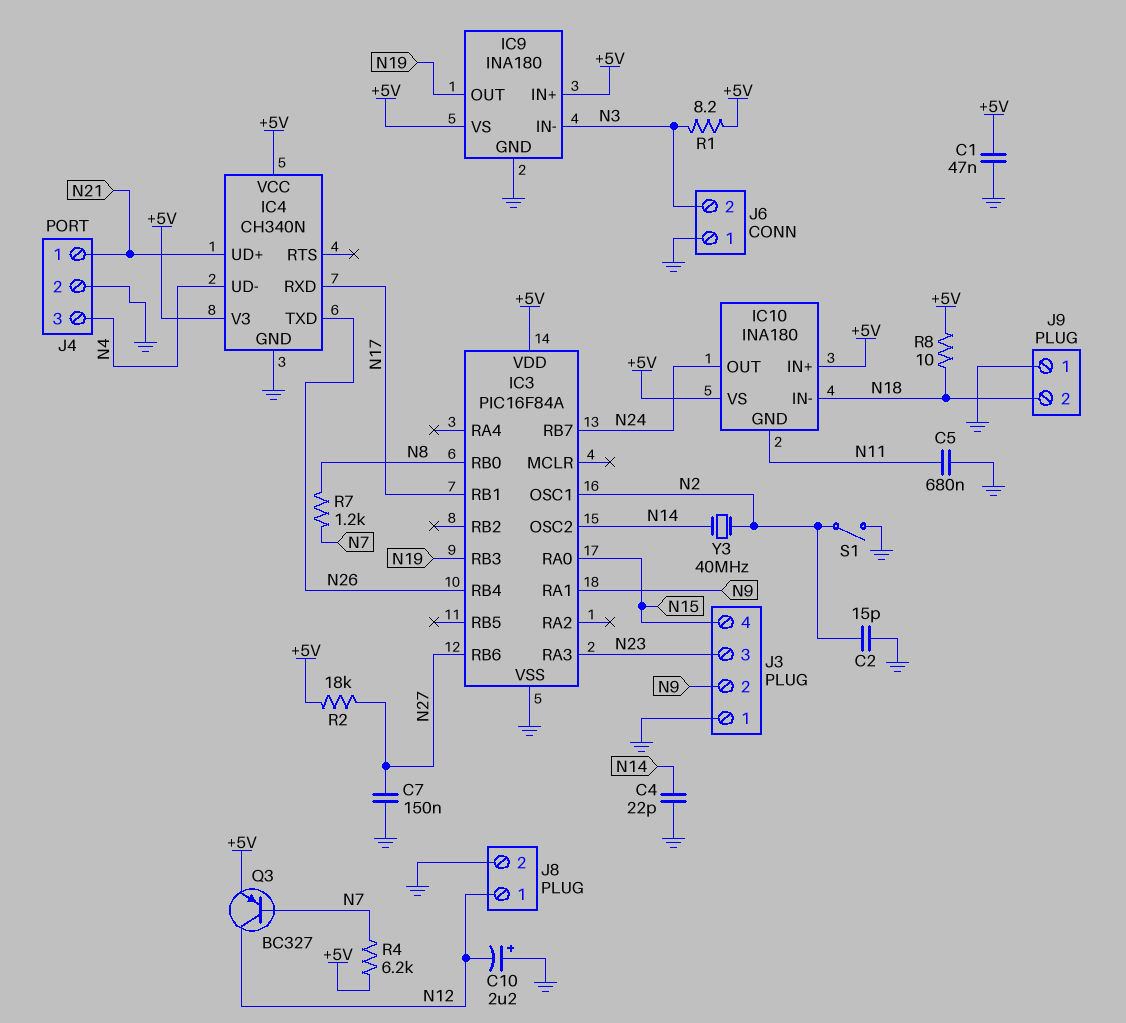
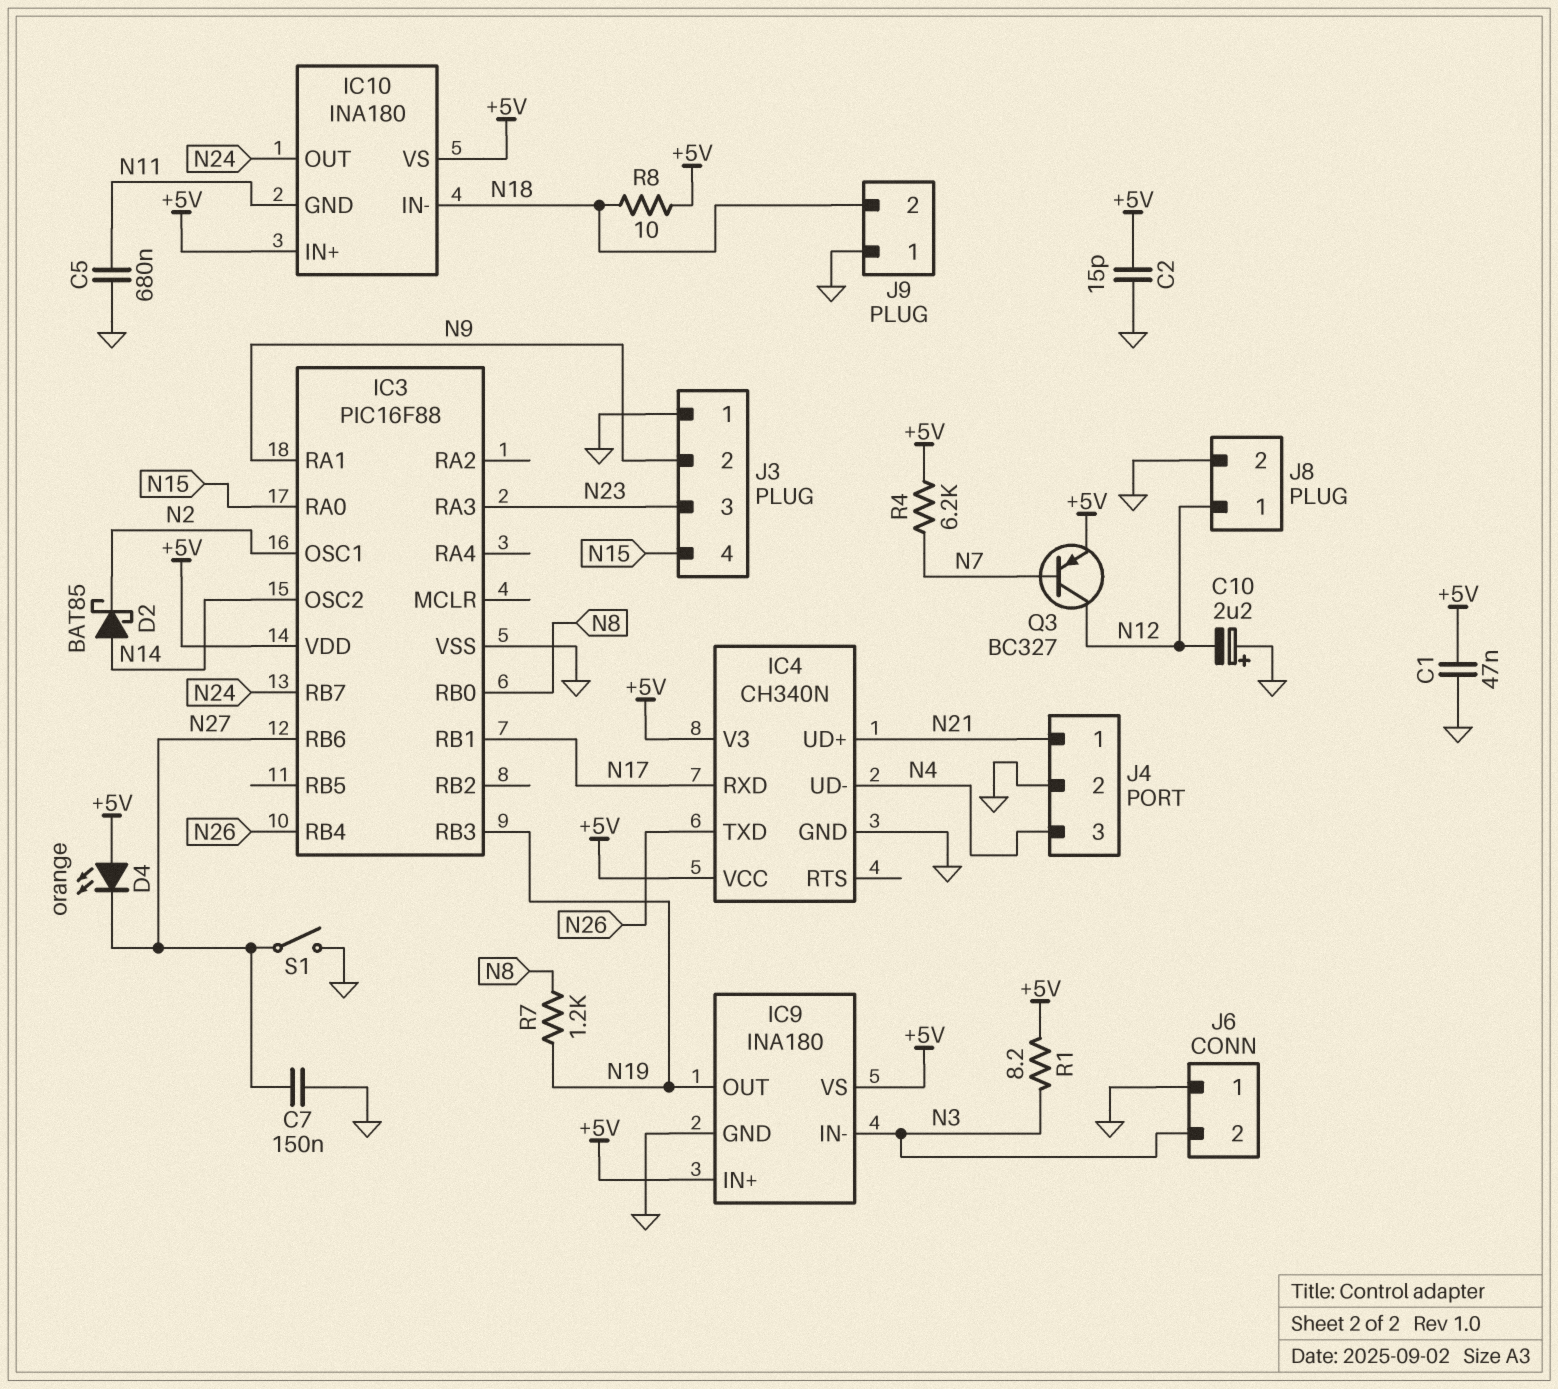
C2: 15pF (GND, N2) -> 15pF (+5V, GND)
C4: 22pF (GND, N14) -> none
D2: none -> schottky BAT85 (A N14, K N2)
D4: none -> LED orange (A +5V, K N27)
IC3: PIC16F84A -> PIC16F88
R2: 18k (+5V, N27) -> none
R7: 1.2k (N7, N8) -> 1.2k (N8, N19)
S1: switch (GND, N2) -> switch (GND, N27)
Y3: 40MHz (N2, N14) -> none

